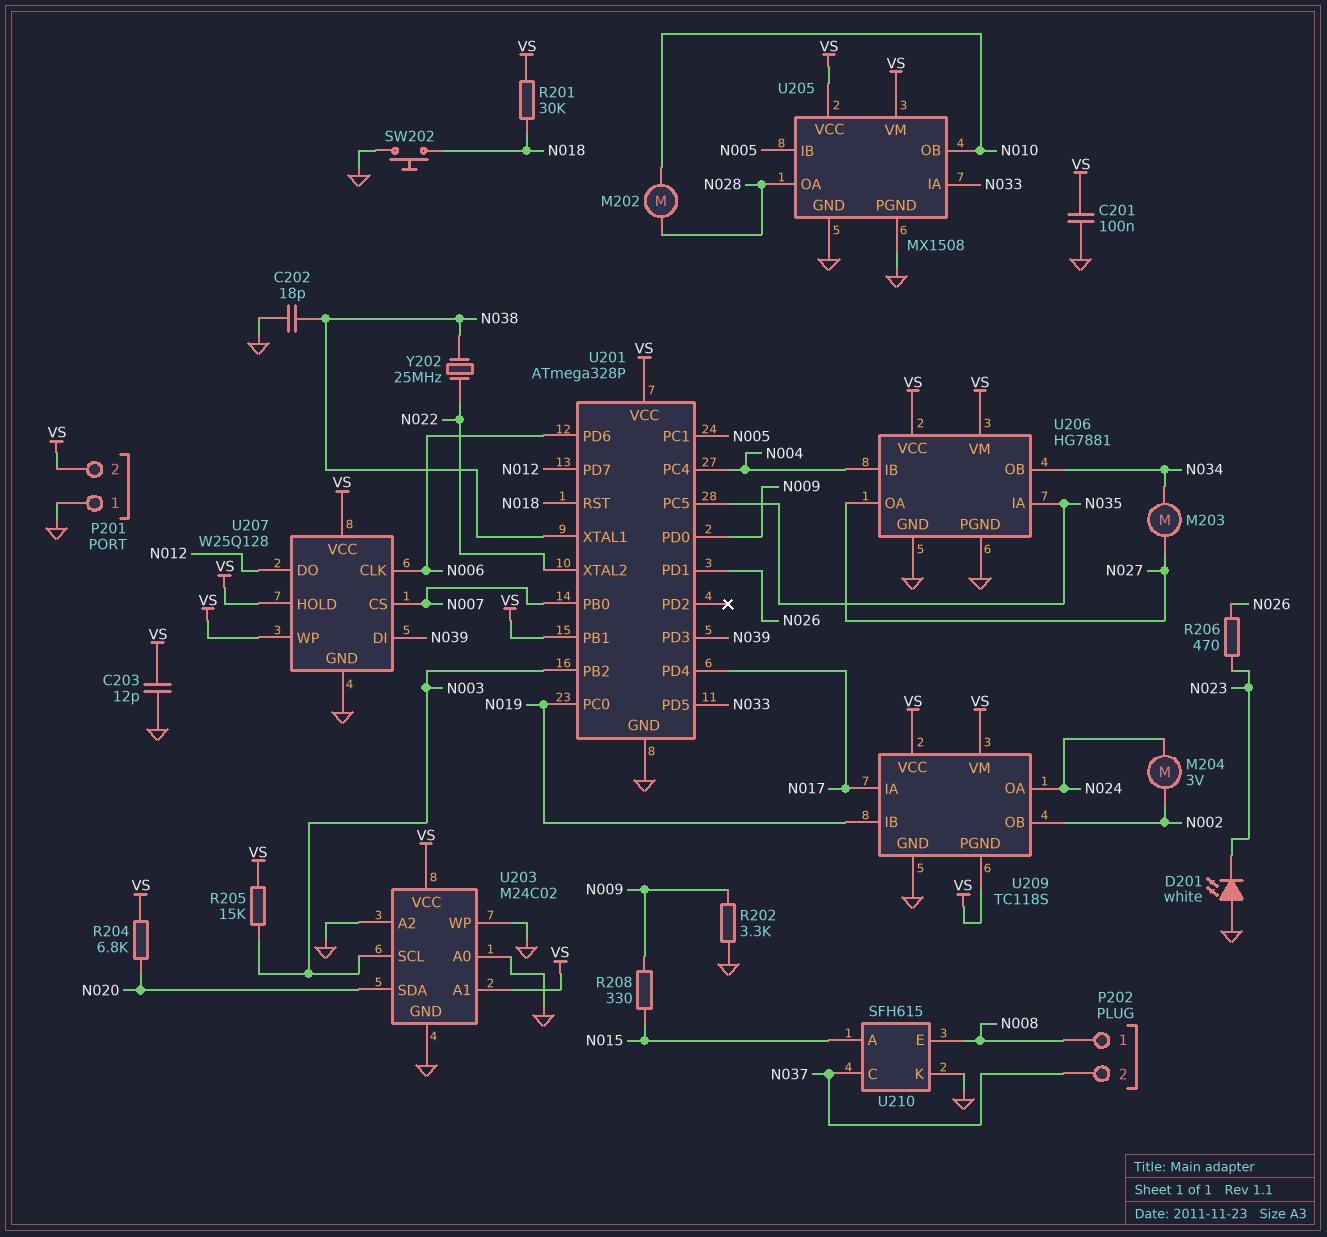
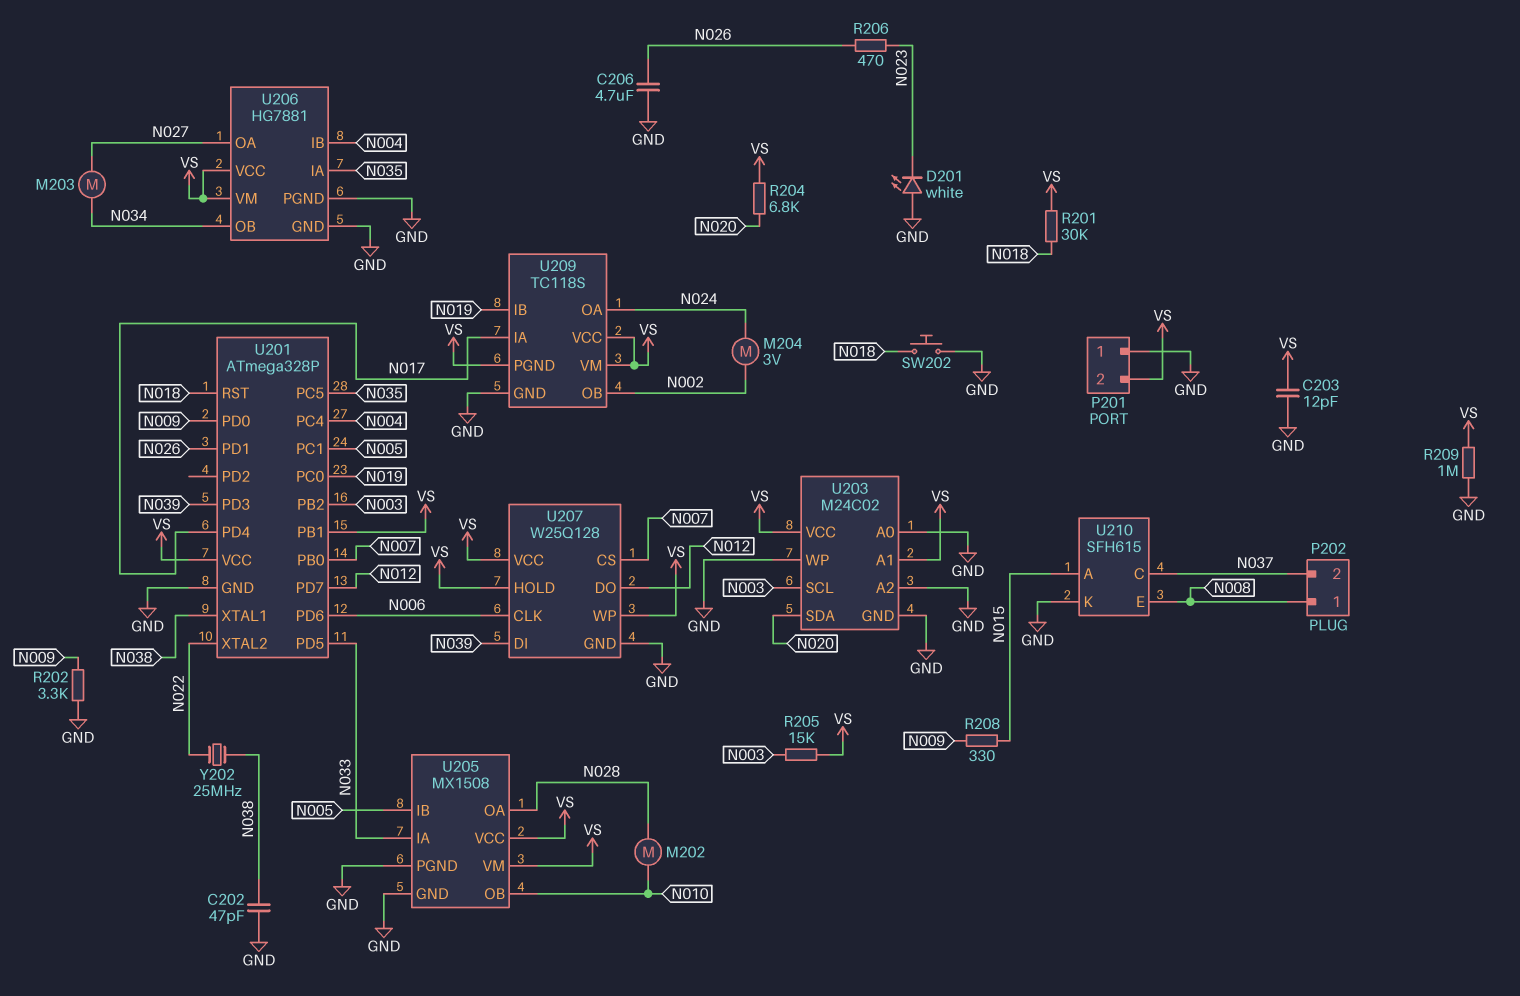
C201: 100nF (GND, VS) -> none
C202: 18pF (GND, N038) -> 47pF (GND, N038)
C206: none -> 4.7uF (GND, N026)
R209: none -> 1M (GND, VS)

